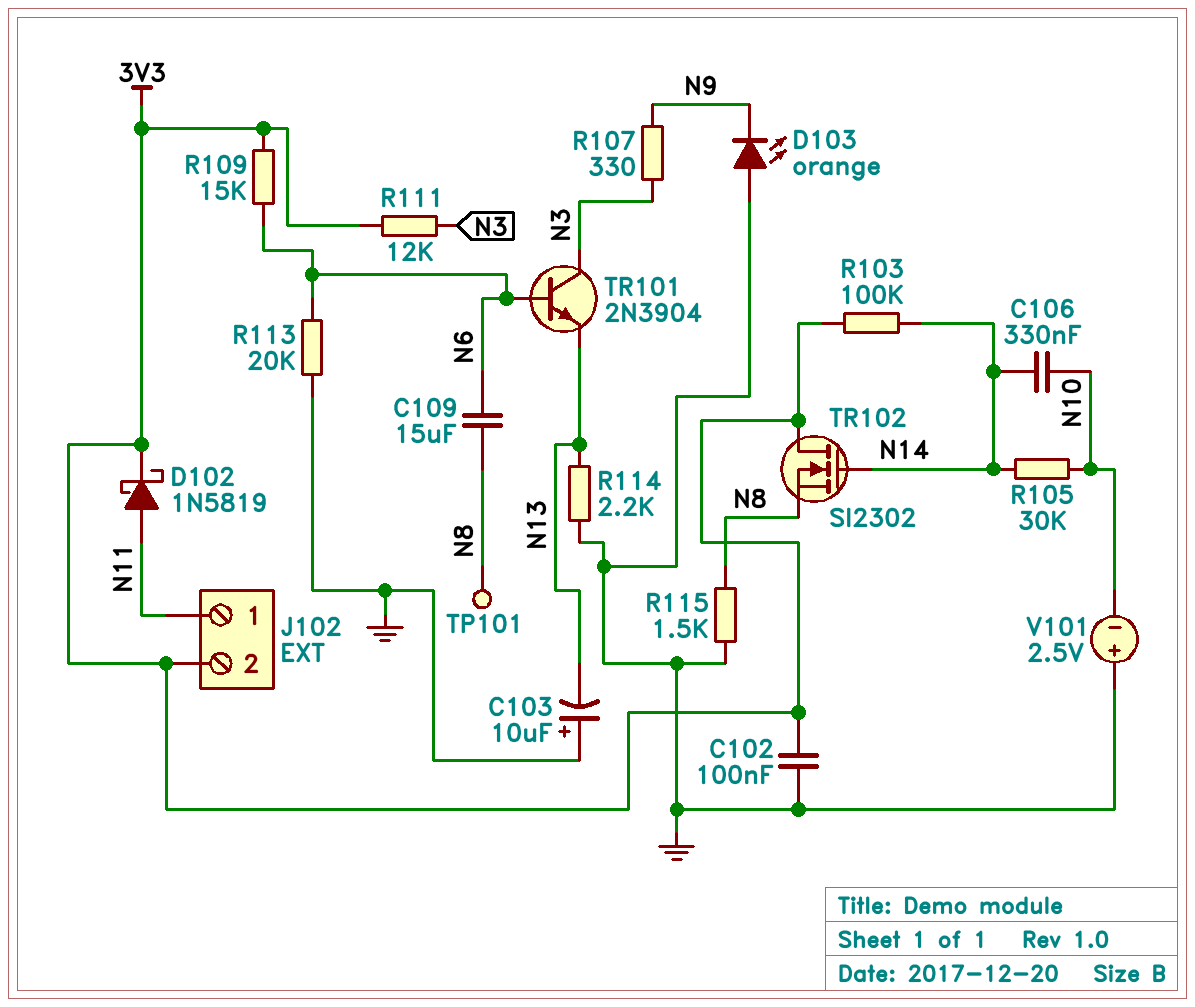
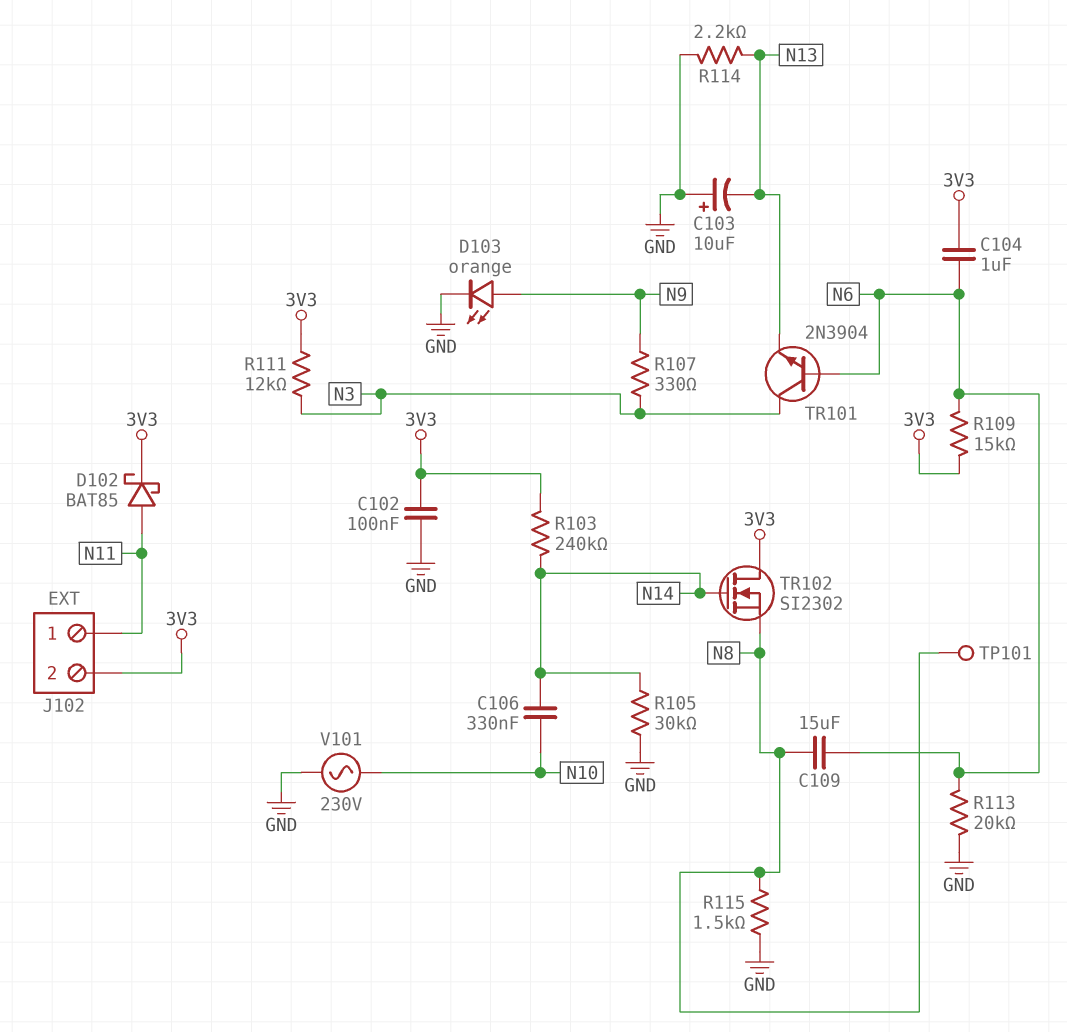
C104: none -> 1uF (3V3, N6)
D102: schottky 1N5819 (A N11, K 3V3) -> schottky BAT85 (A N11, K 3V3)
D103: LED orange (A GND, K N9) -> LED orange (A N9, K GND)
R103: 100k (3V3, N14) -> 240k (3V3, N14)
R105: 30k (N10, N14) -> 30k (GND, N14)
V101: 2.5V (plus GND, minus N10) -> AC 230V (GND, N10)

